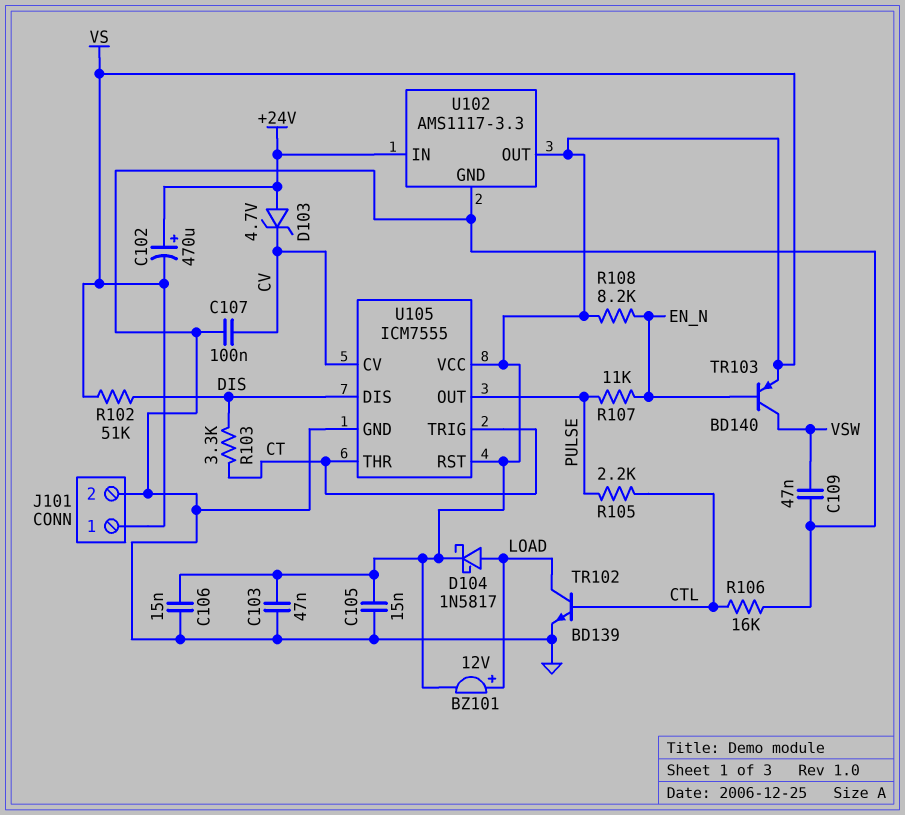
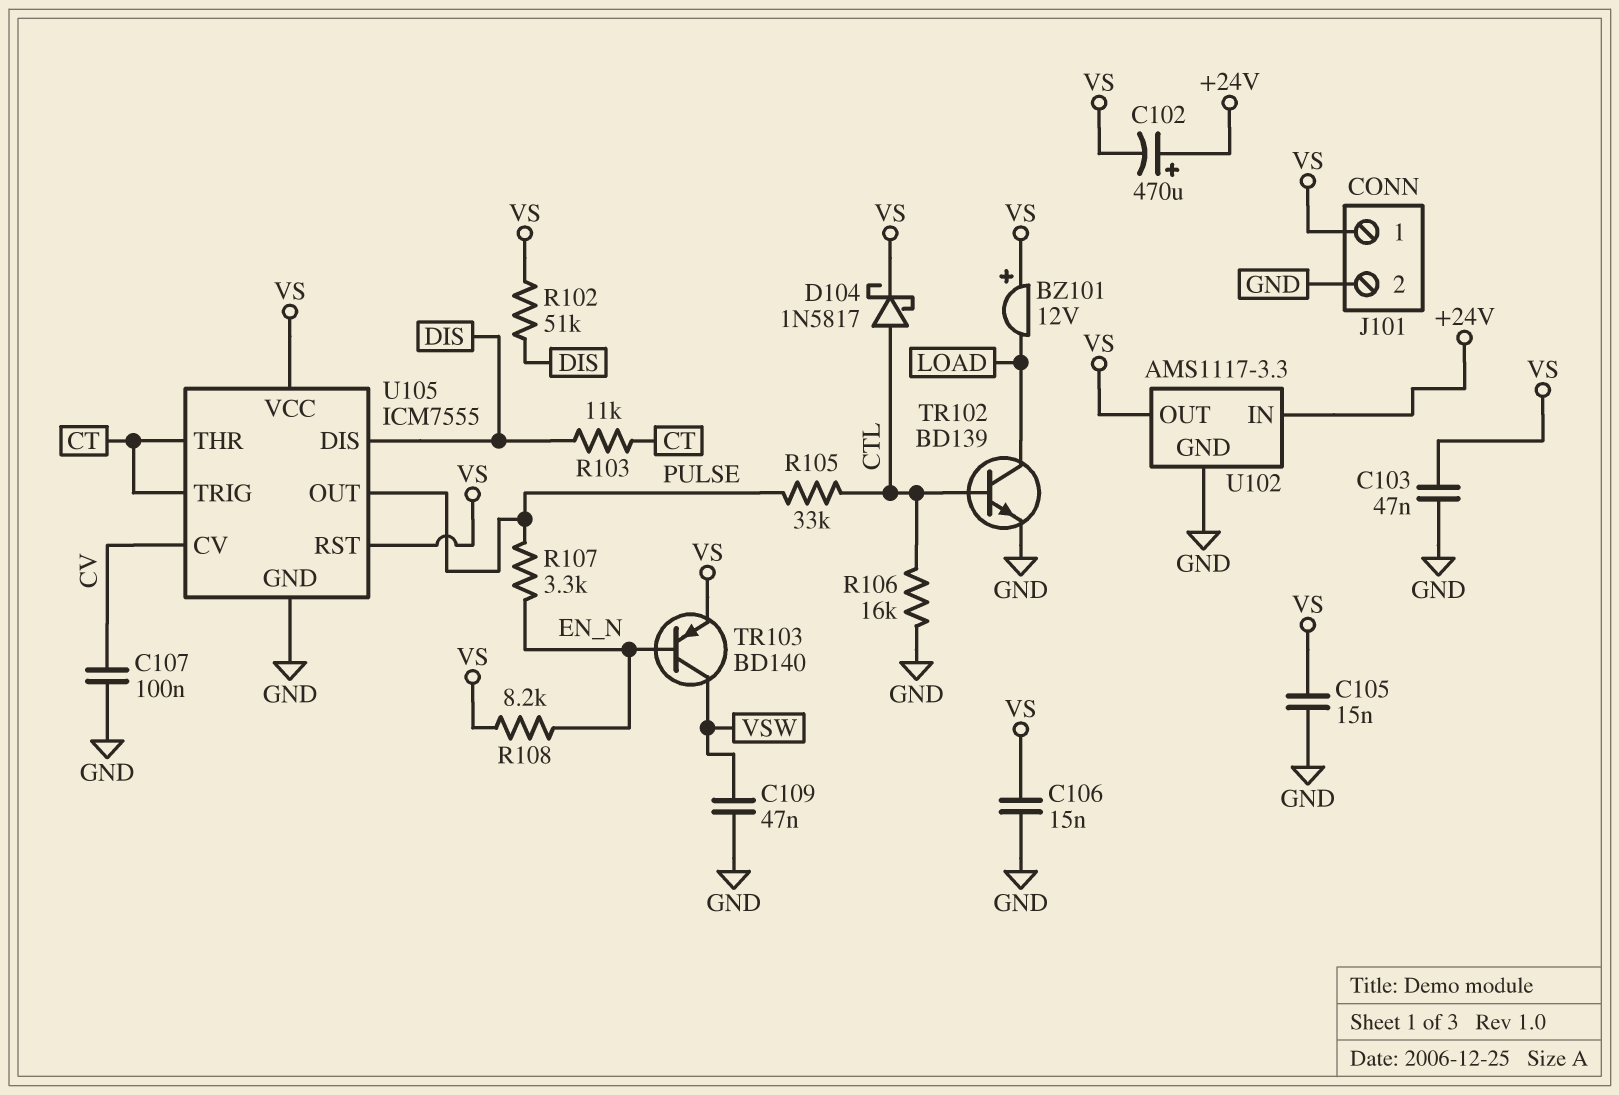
BZ101: buzzer 12V (plus LOAD, minus VS) -> buzzer 12V (plus VS, minus LOAD)
D103: zener 4.7V (A +24V, K CV) -> none
D104: schottky 1N5817 (A LOAD, K VS) -> schottky 1N5817 (A CTL, K VS)
R103: 3.3k (CT, DIS) -> 11k (CT, DIS)
R105: 2.2k (CTL, PULSE) -> 33k (CTL, PULSE)
R107: 11k (EN_N, PULSE) -> 3.3k (EN_N, PULSE)

